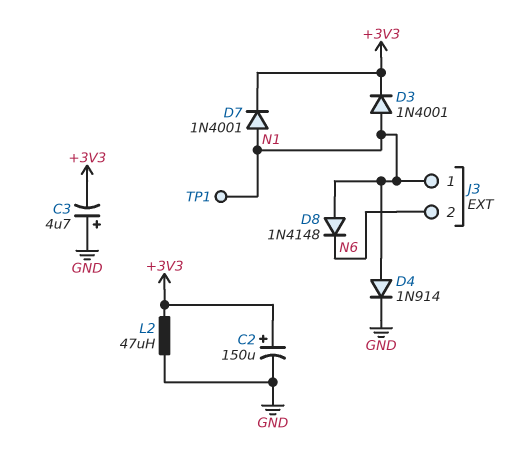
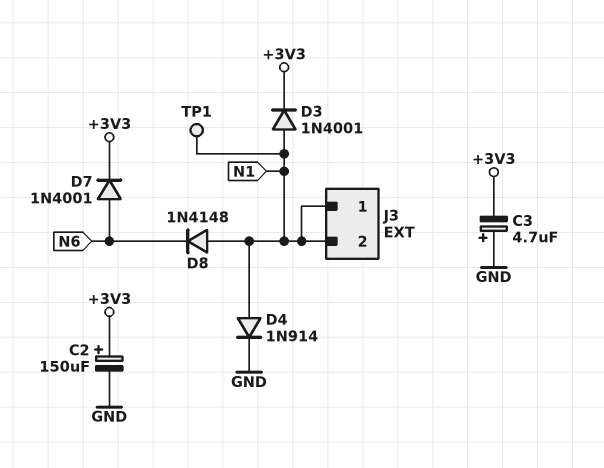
D7: diode 1N4001 (A N1, K +3V3) -> diode 1N4001 (A N6, K +3V3)
J3 pin 2: N6 -> N1
L2: 47uH (+3V3, GND) -> none

